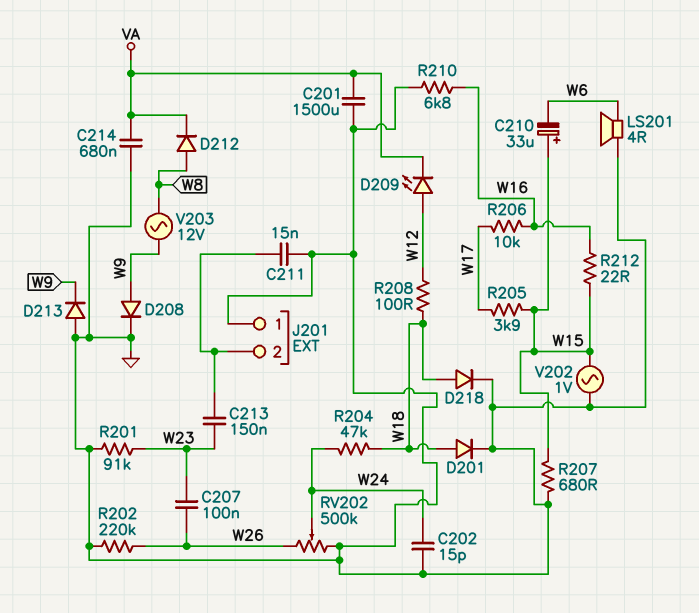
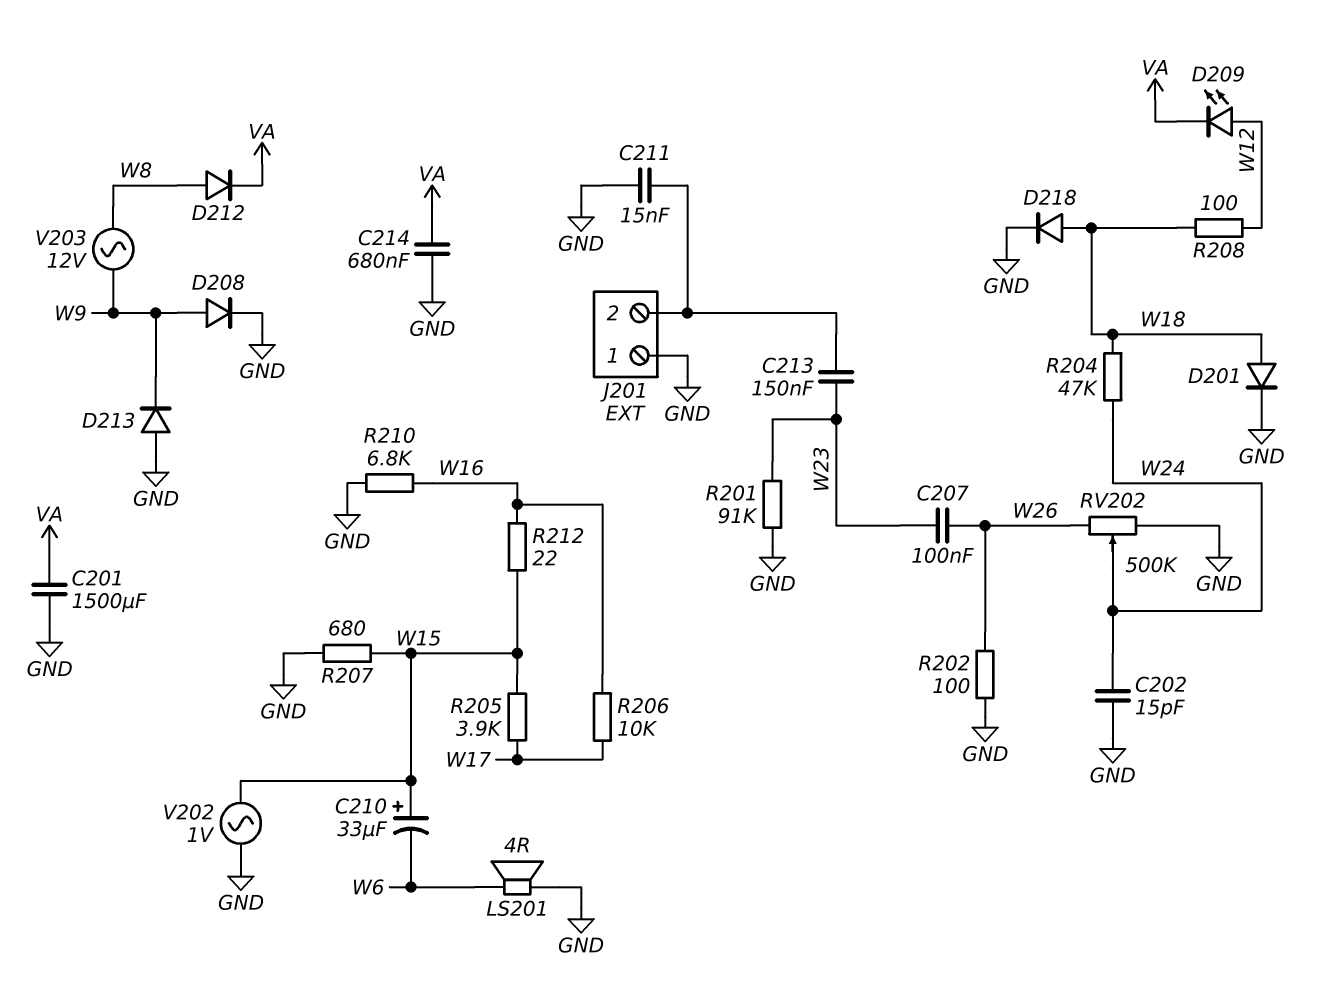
R202: 220k (GND, W26) -> 100 (GND, W26)

